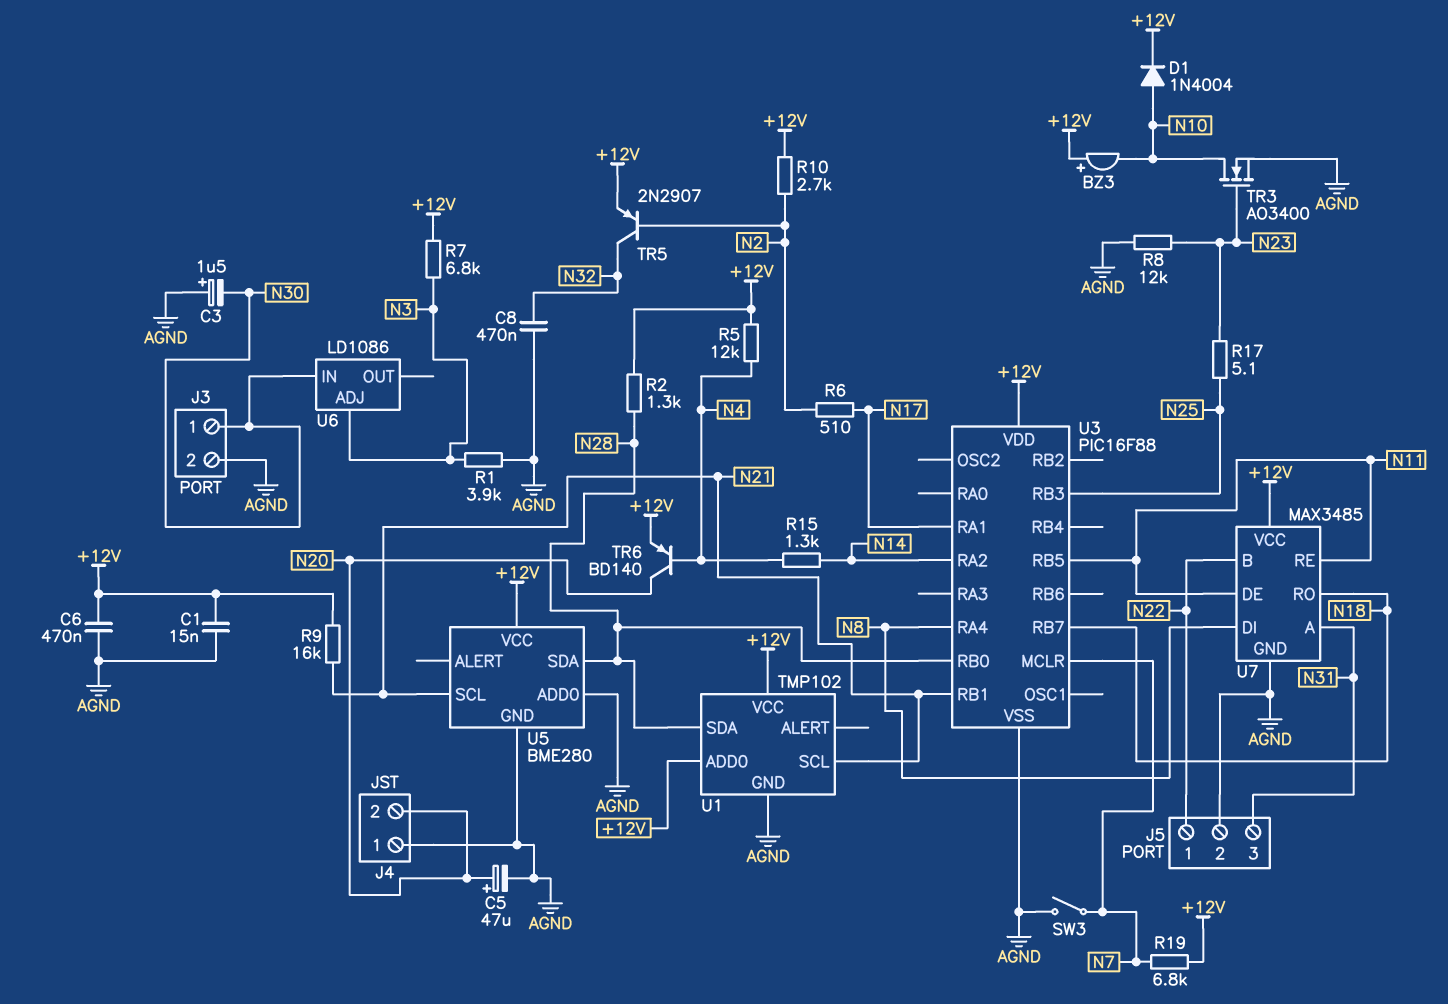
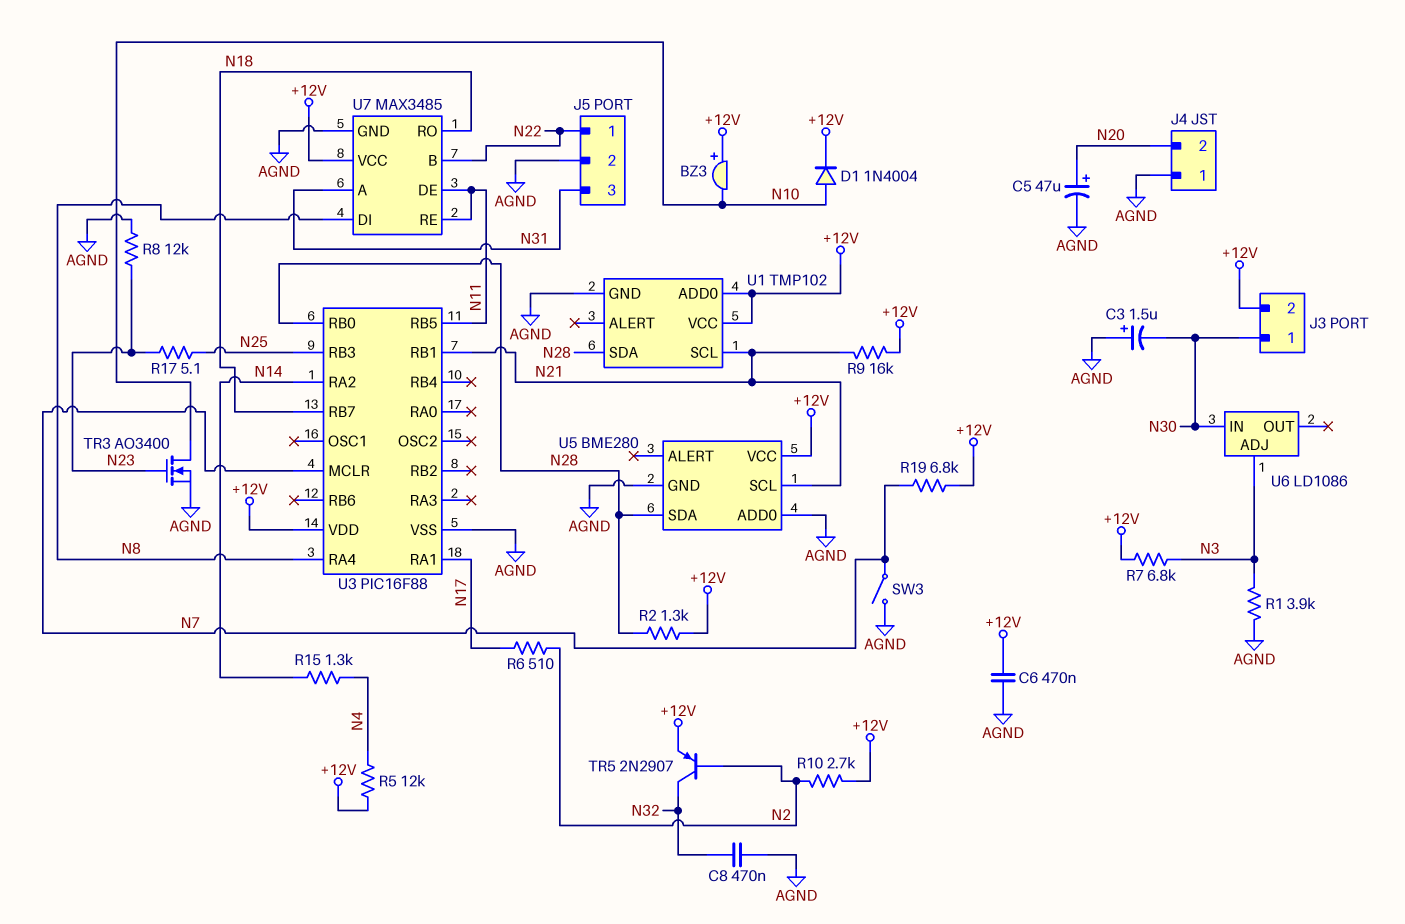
C1: 15nF (+12V, AGND) -> none
J3 pin 2: AGND -> +12V
TR6: PNP BD140 (B N4, C N20, E +12V) -> none

